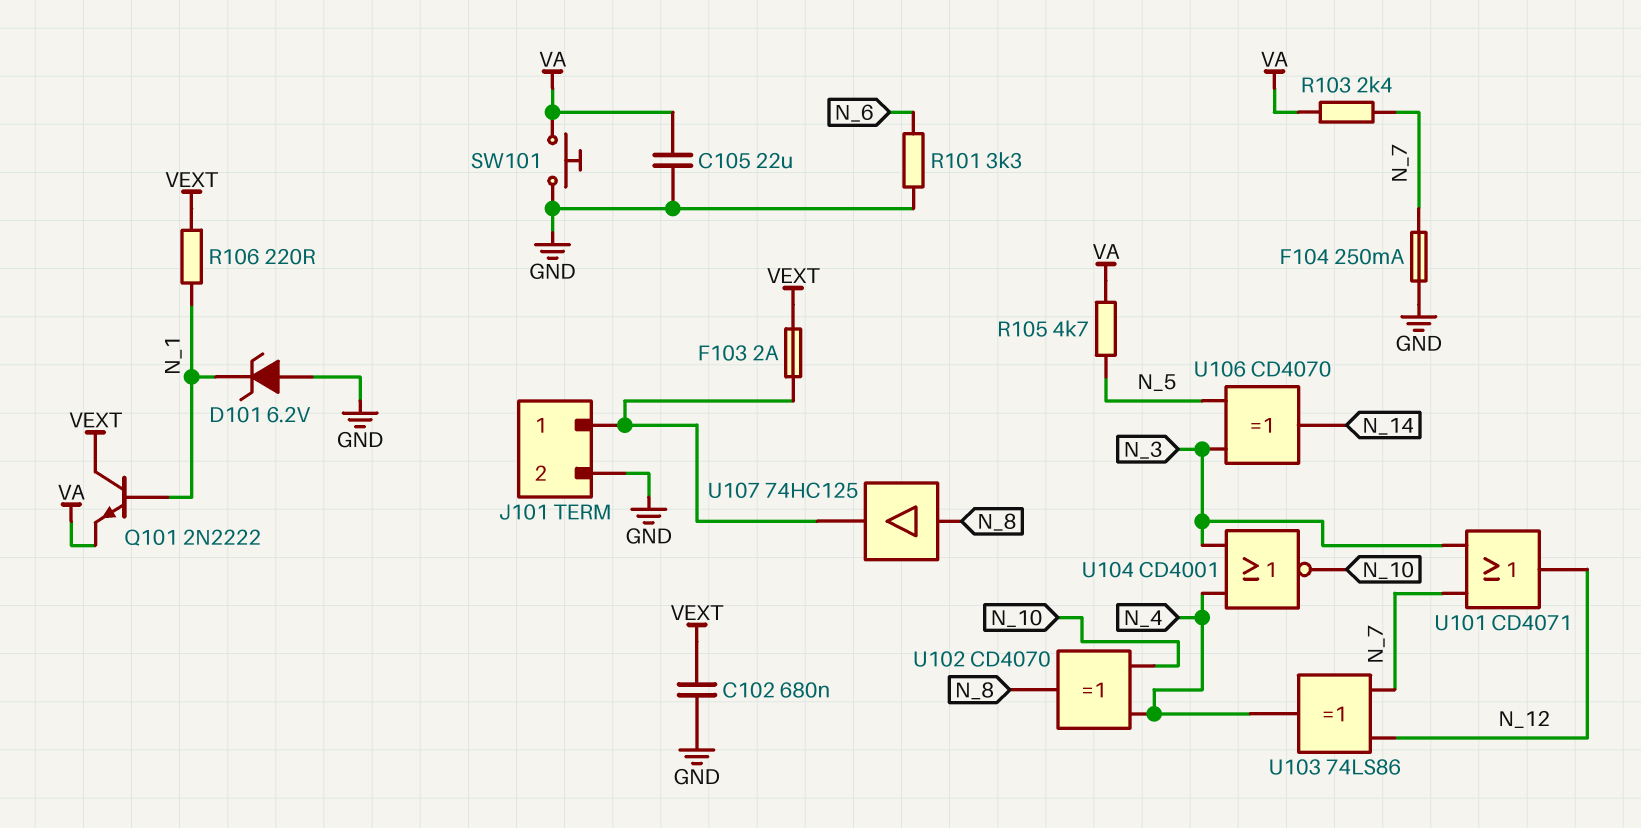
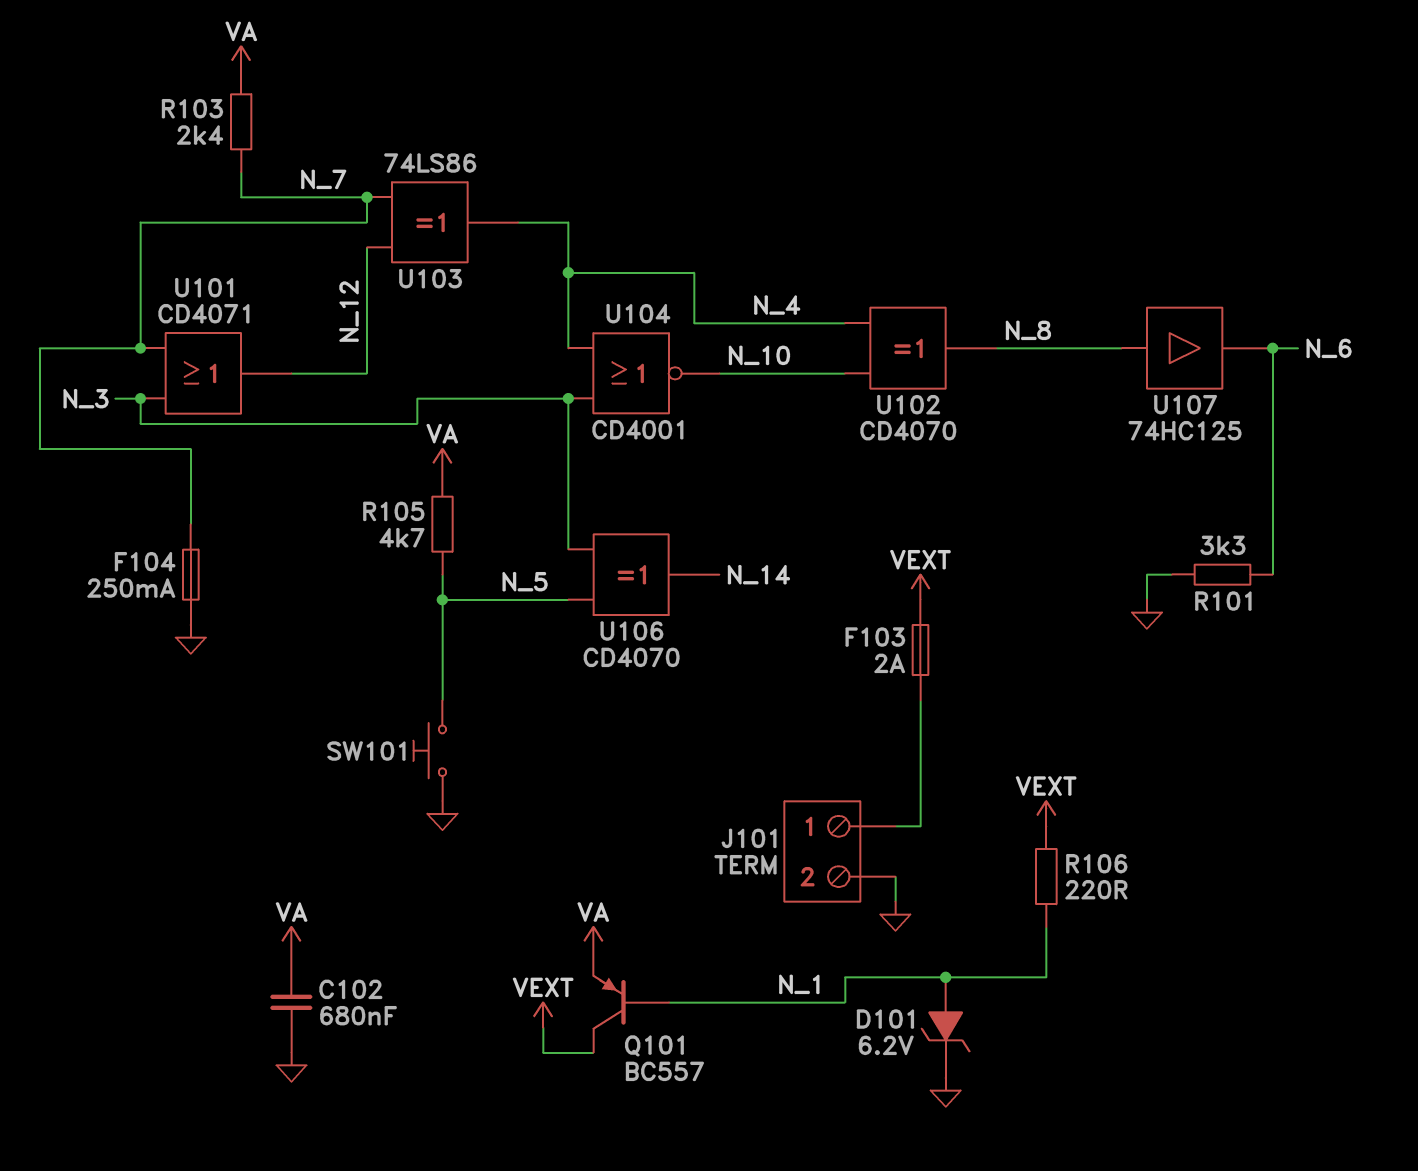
C102: 680nF (GND, VEXT) -> 680nF (GND, VA)
C105: 22uF (GND, VA) -> none
D101: zener 6.2V (A GND, K N_1) -> zener 6.2V (A N_1, K GND)
Q101: NPN 2N2222 (B N_1, C VEXT, E VA) -> PNP BC557 (B N_1, C VEXT, E VA)
SW101: button (GND, VA) -> button (GND, N_5)
U107: buffer 74HC125 (in N_8, out J101/1) -> buffer 74HC125 (in N_8, out N_6)

